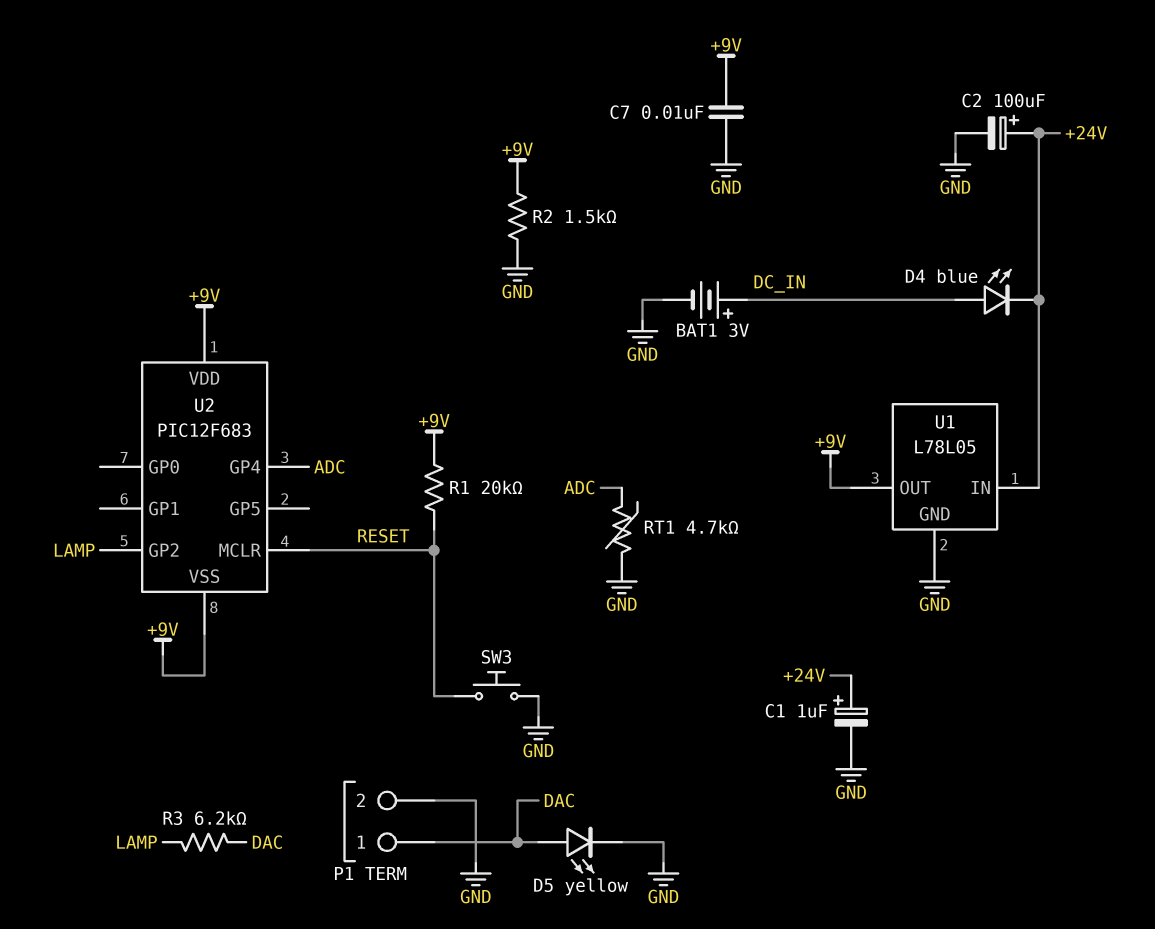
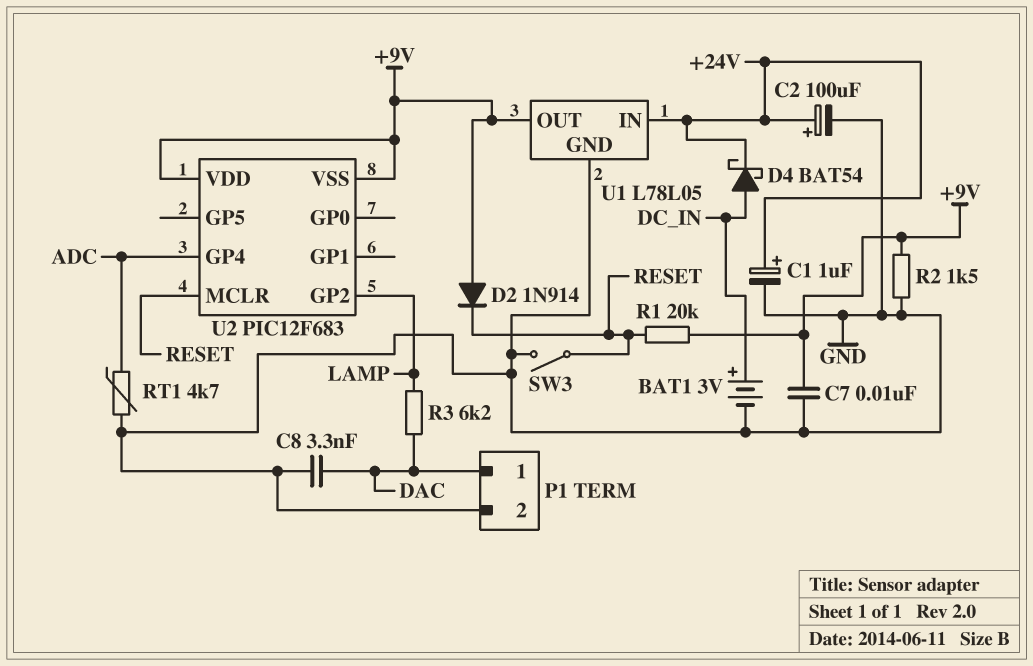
C8: none -> 3.3nF (DAC, GND)
D2: none -> diode 1N914 (A +9V, K RESET)
D4: LED blue (A DC_IN, K +24V) -> schottky BAT54 (A DC_IN, K +24V)
D5: LED yellow (A DAC, K GND) -> none
SW3: button (GND, RESET) -> switch (GND, RESET)

